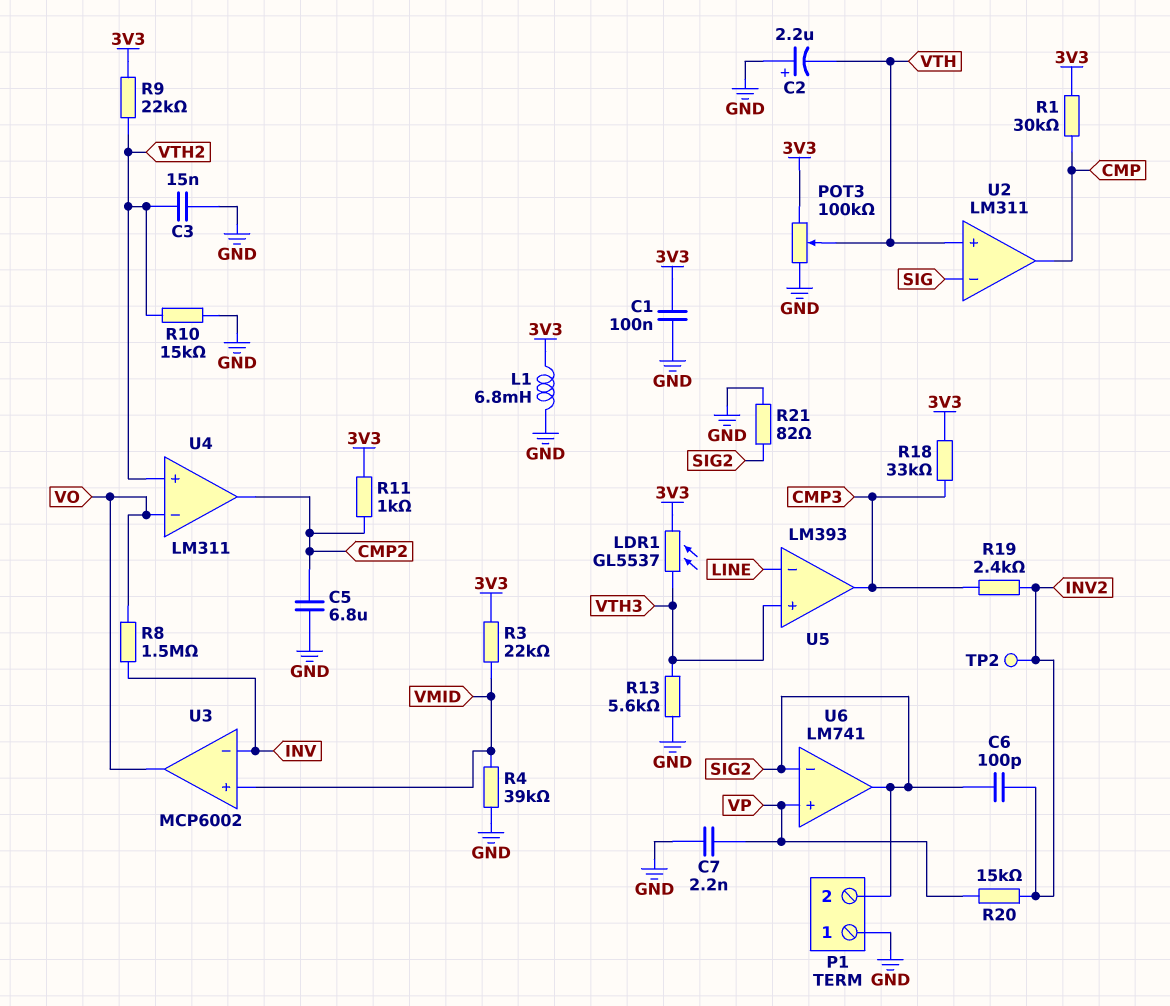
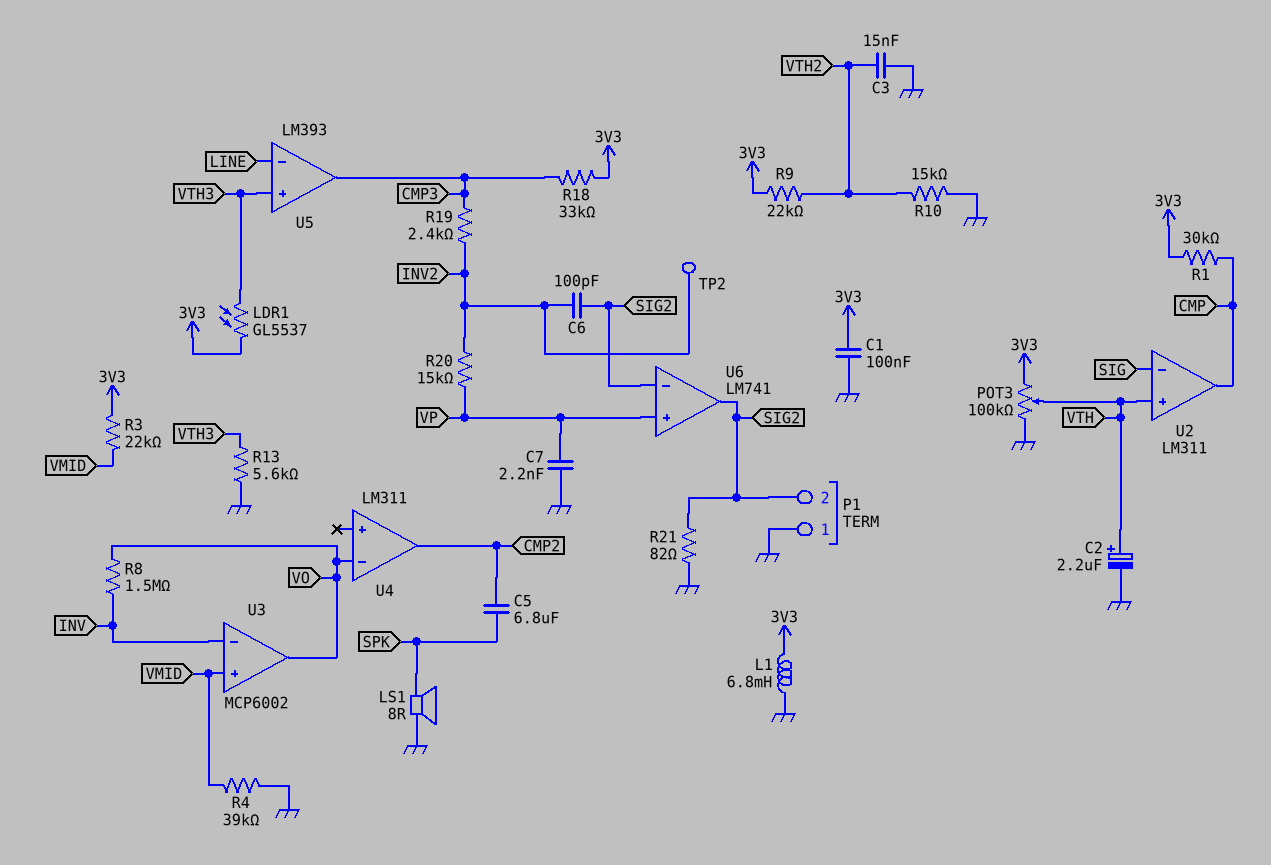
C2: 2.2uF (plus GND, minus VTH) -> 2.2uF (plus VTH, minus GND)
C5: 6.8uF (CMP2, GND) -> 6.8uF (CMP2, SPK)
LS1: none -> speaker 8R (GND, SPK)
R11: 1k (3V3, CMP2) -> none
U4 pin in+: VTH2 -> none

